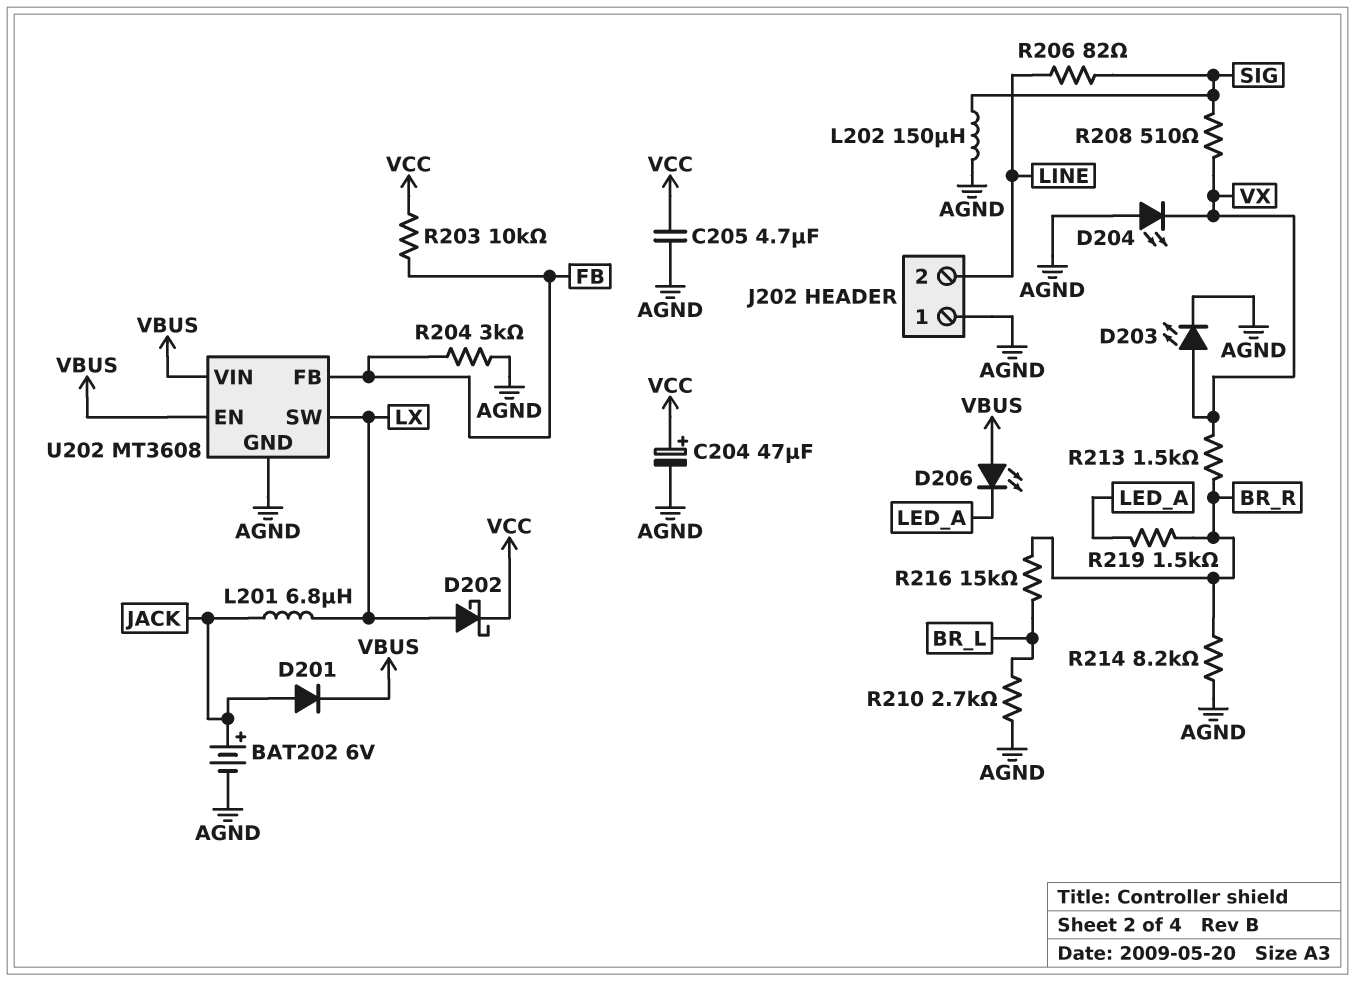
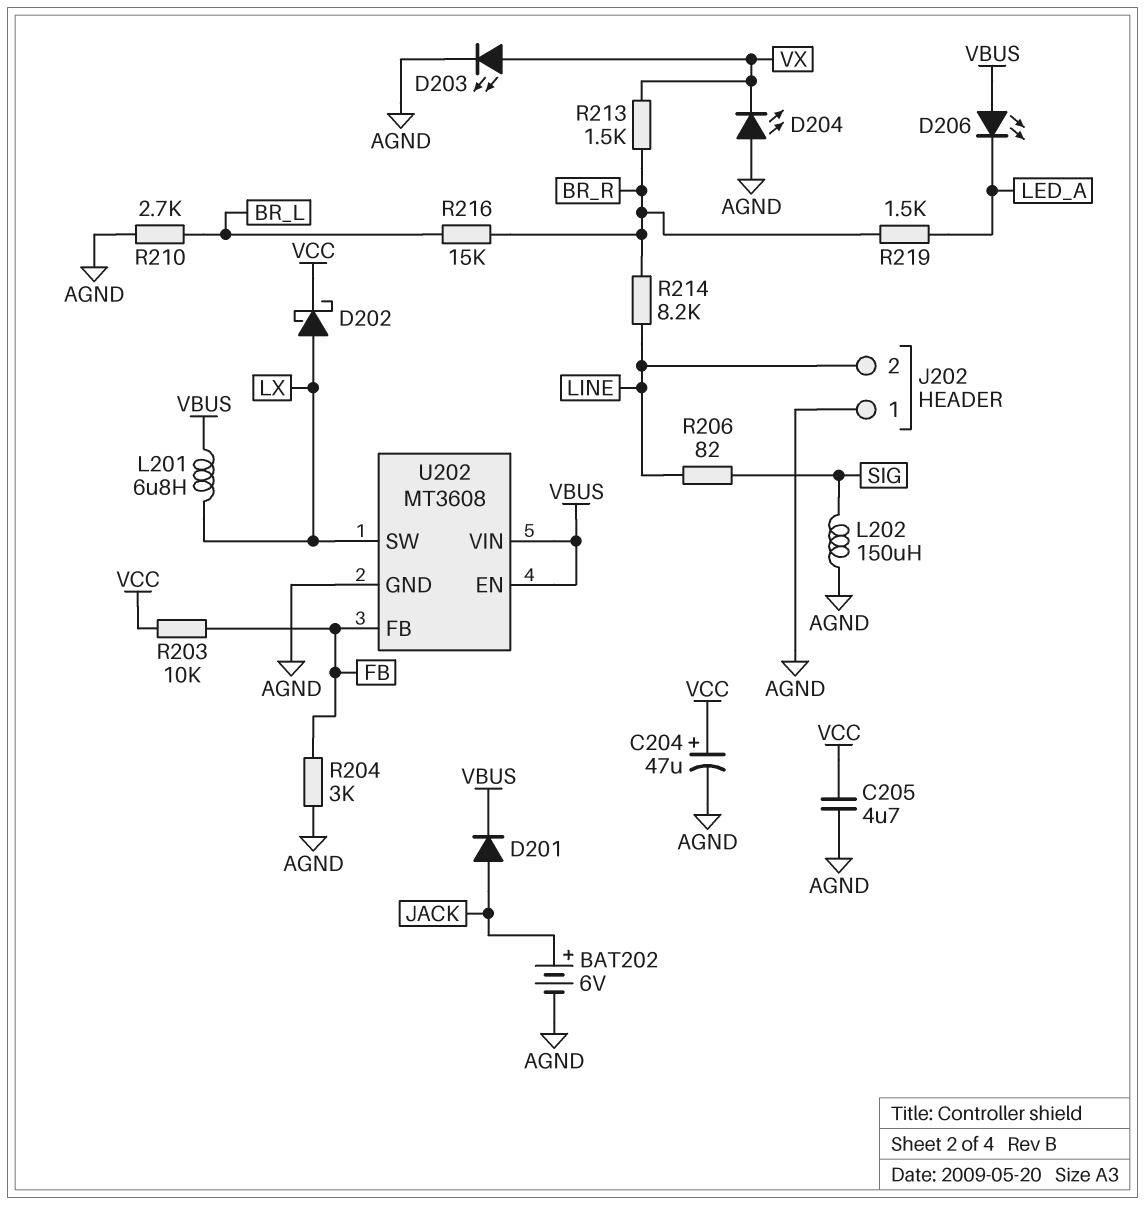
L201: 6.8uH (JACK, LX) -> 6.8uH (LX, VBUS)
R208: 510 (SIG, VX) -> none
R214: 8.2k (AGND, BR_R) -> 8.2k (BR_R, LINE)

